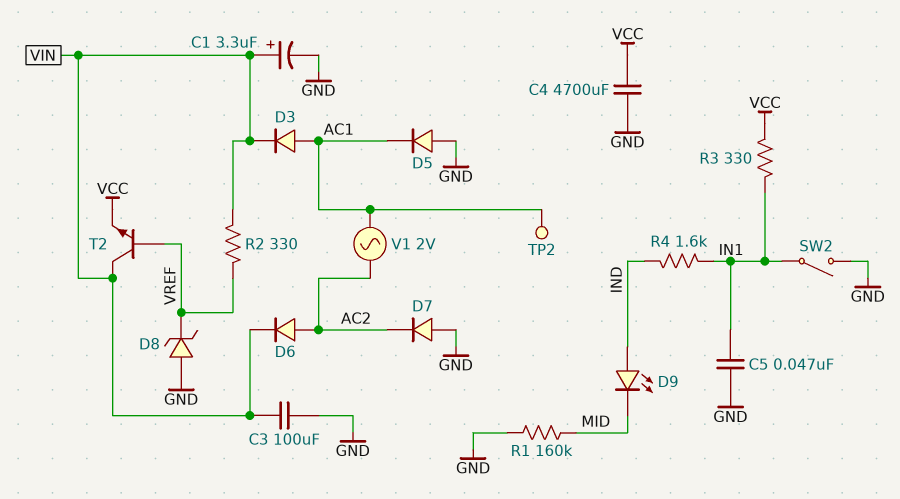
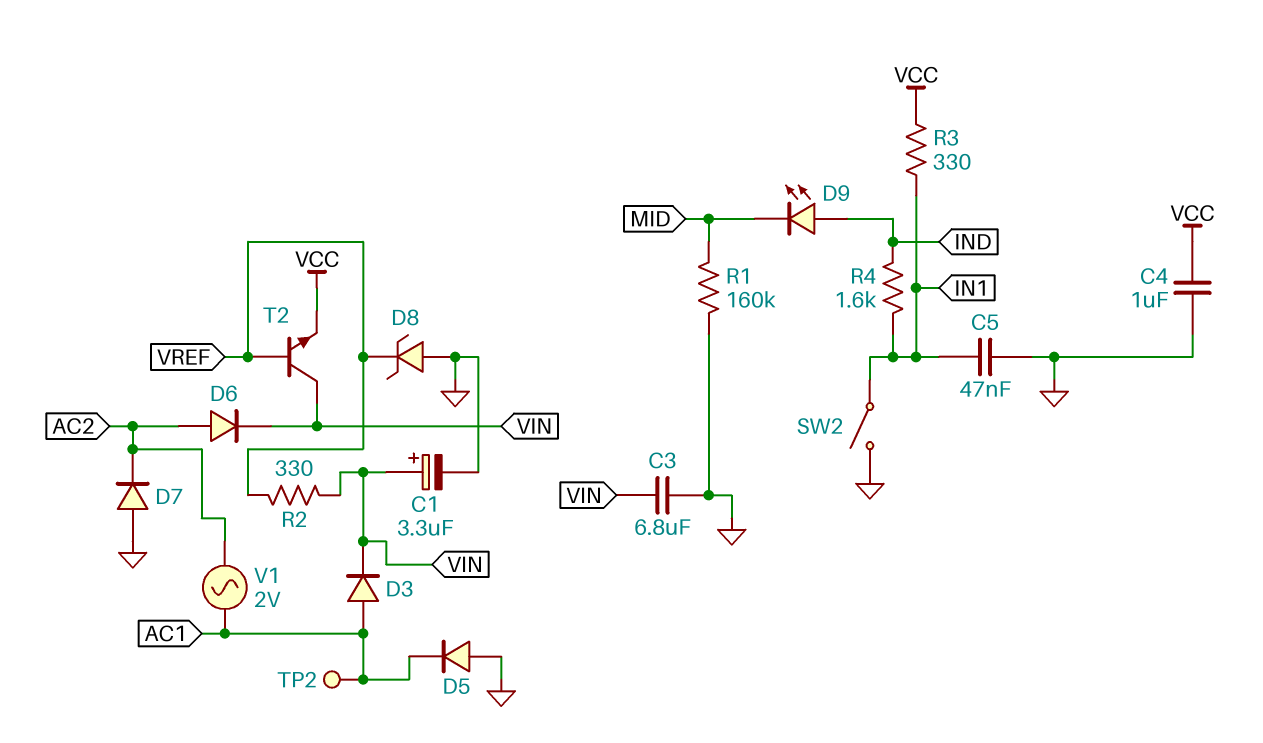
C3: 100uF (GND, VIN) -> 6.8uF (GND, VIN)
C4: 4700uF (GND, VCC) -> 1uF (GND, VCC)

